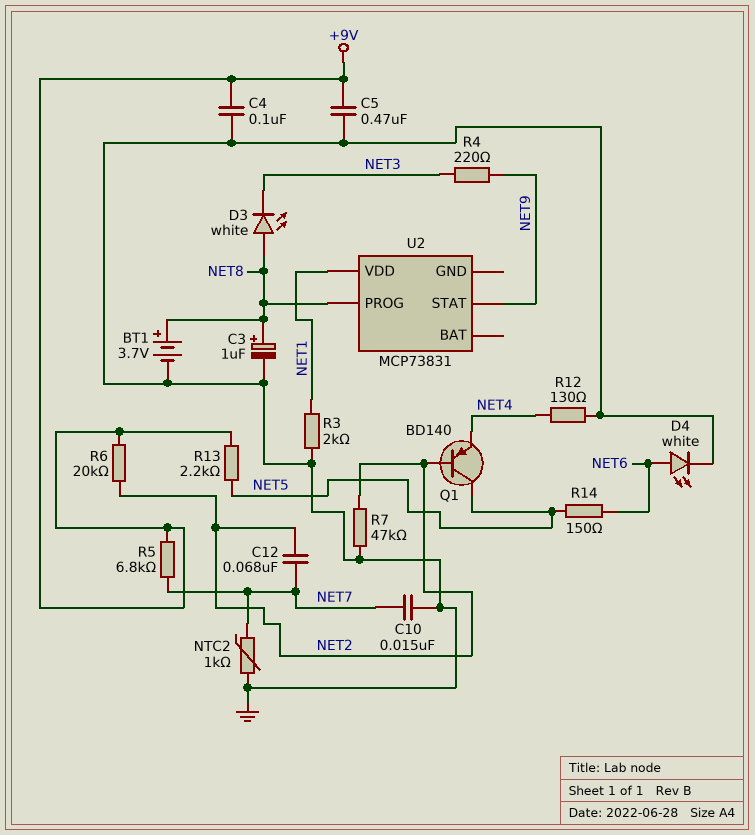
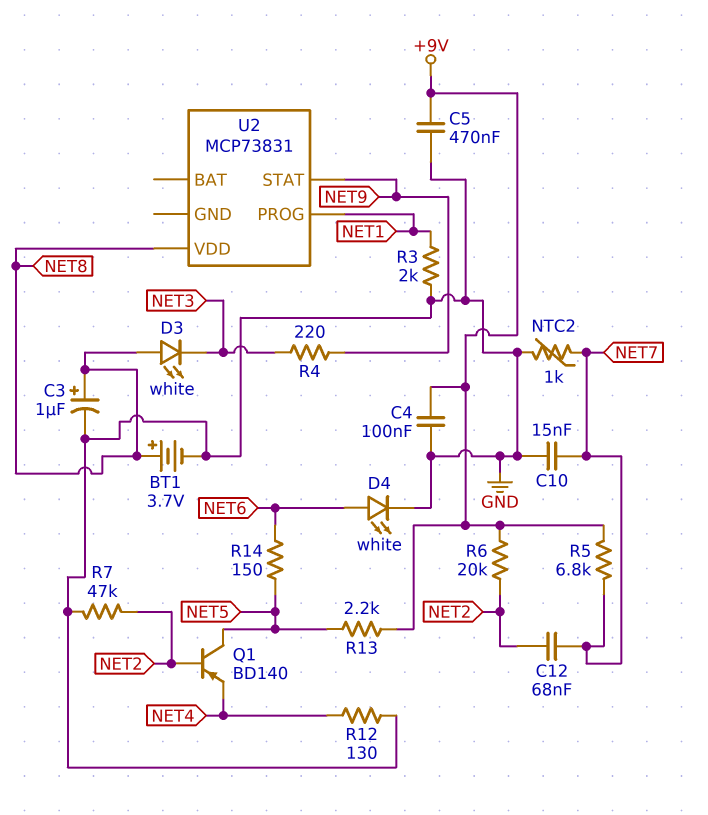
U2 pin PROG: NET8 -> NET1
U2 pin VDD: NET1 -> NET8

